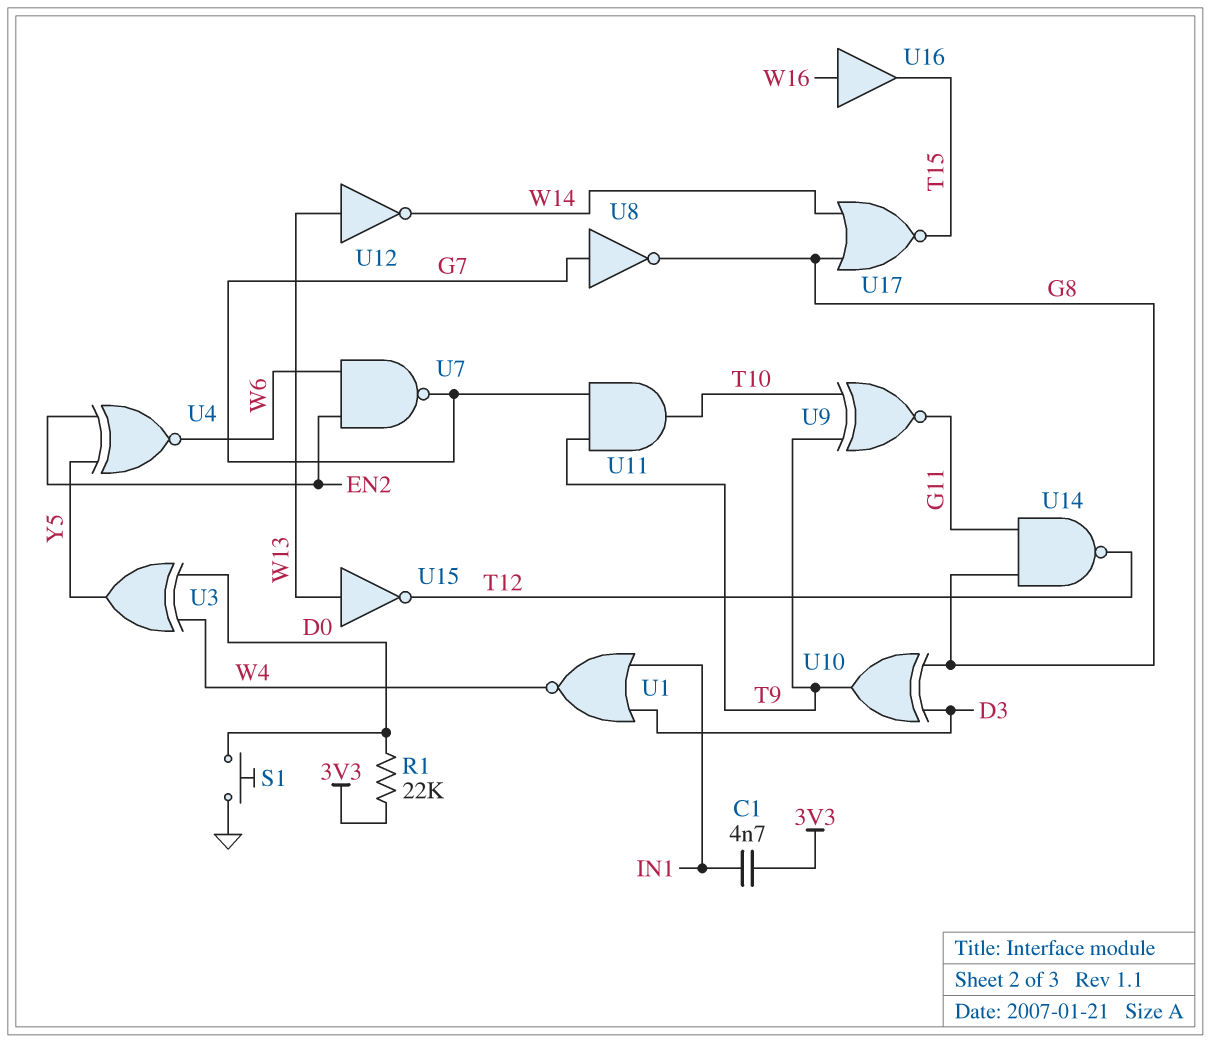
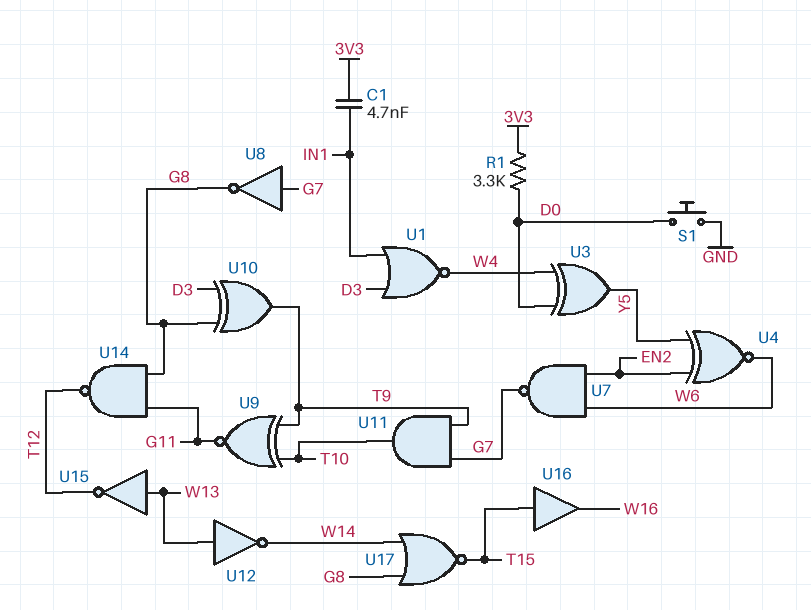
R1: 22k (3V3, D0) -> 3.3k (3V3, D0)
U16: buffer (in W16, out T15) -> buffer (in T15, out W16)

